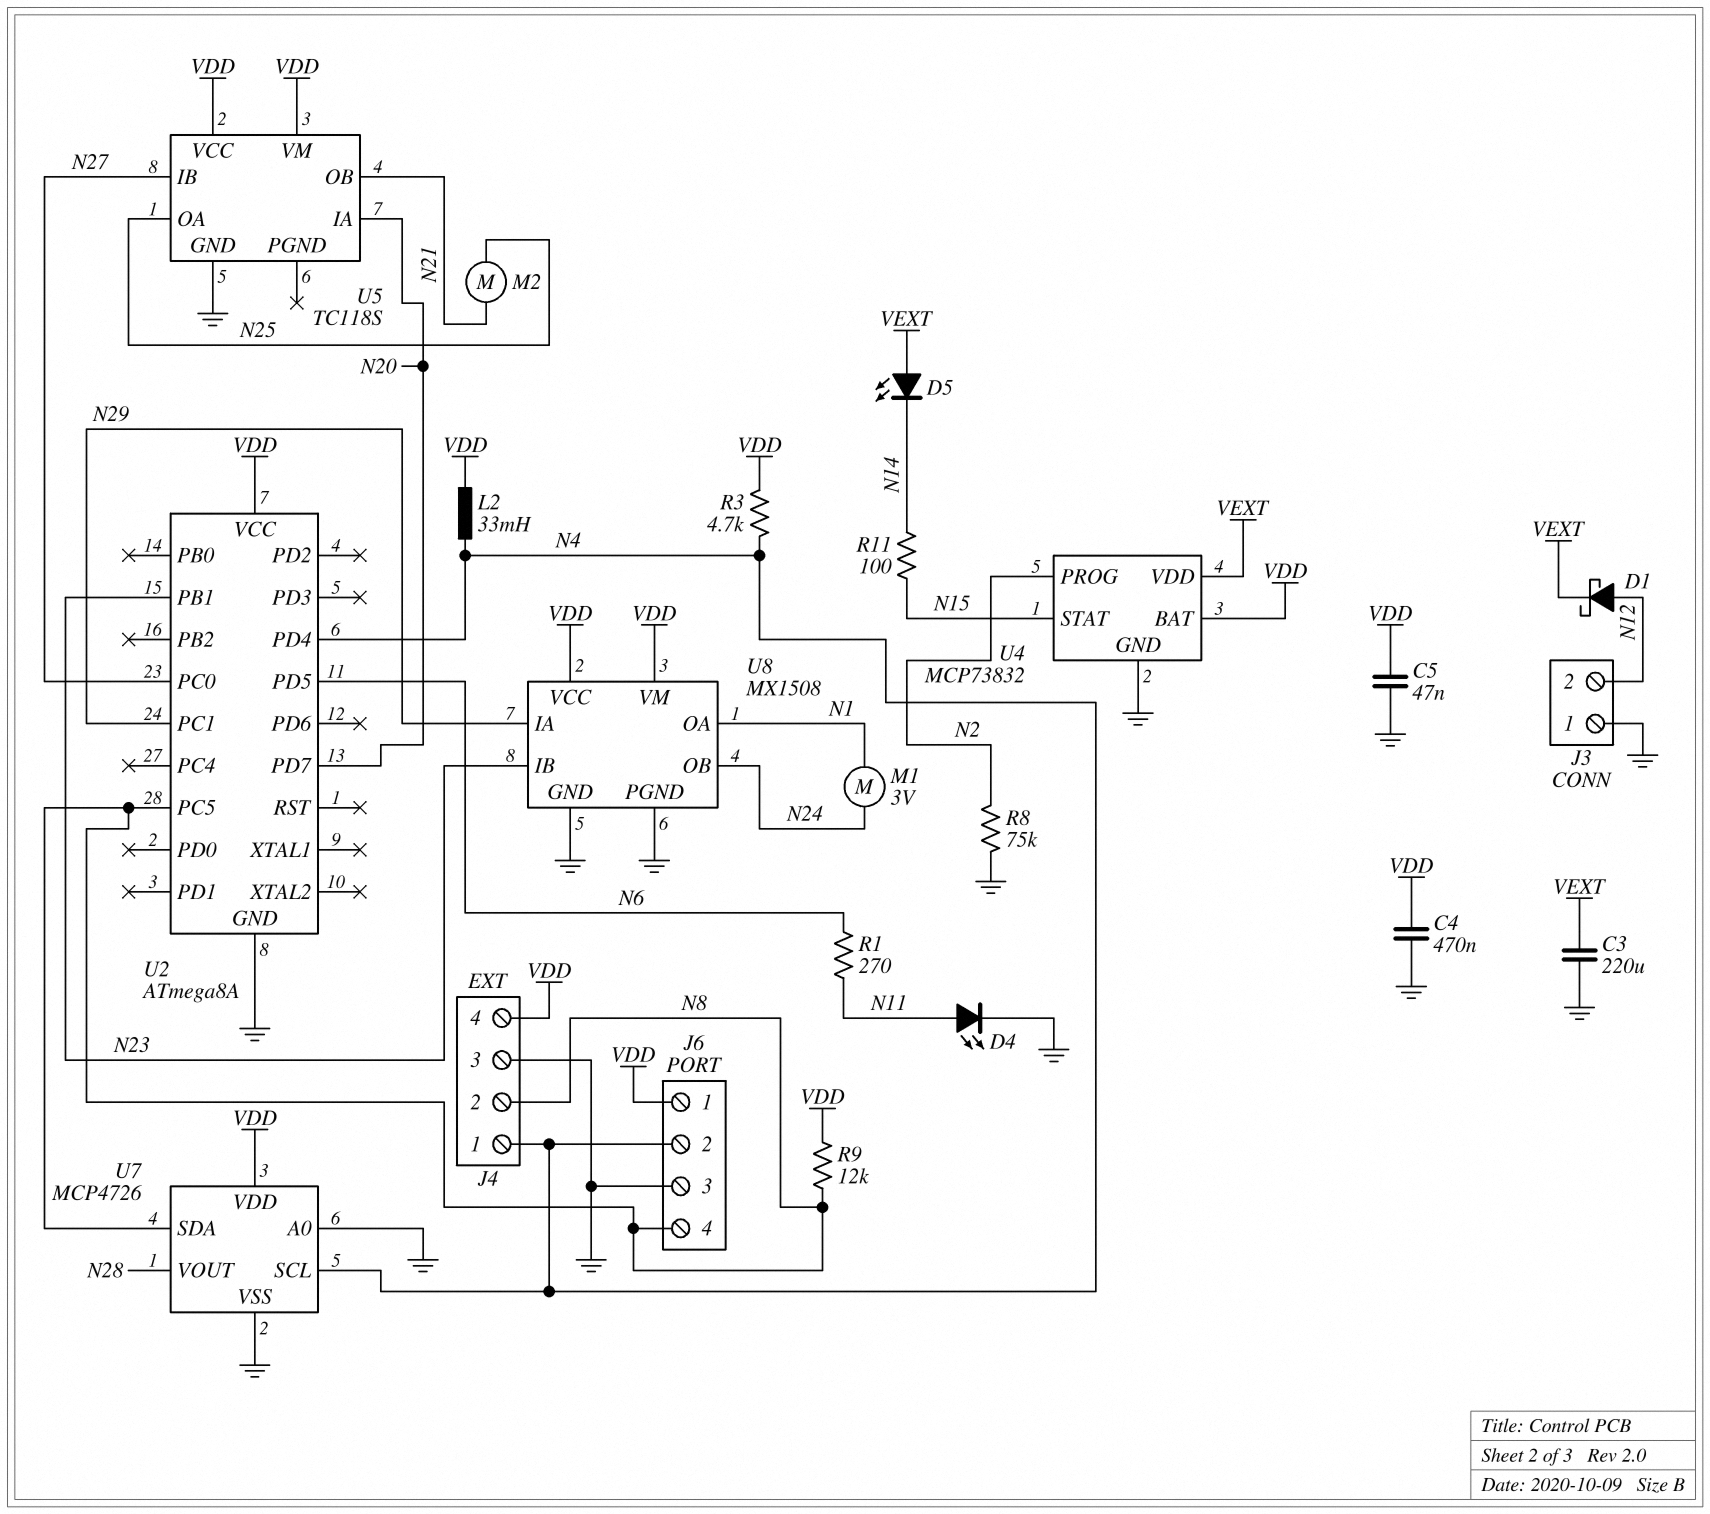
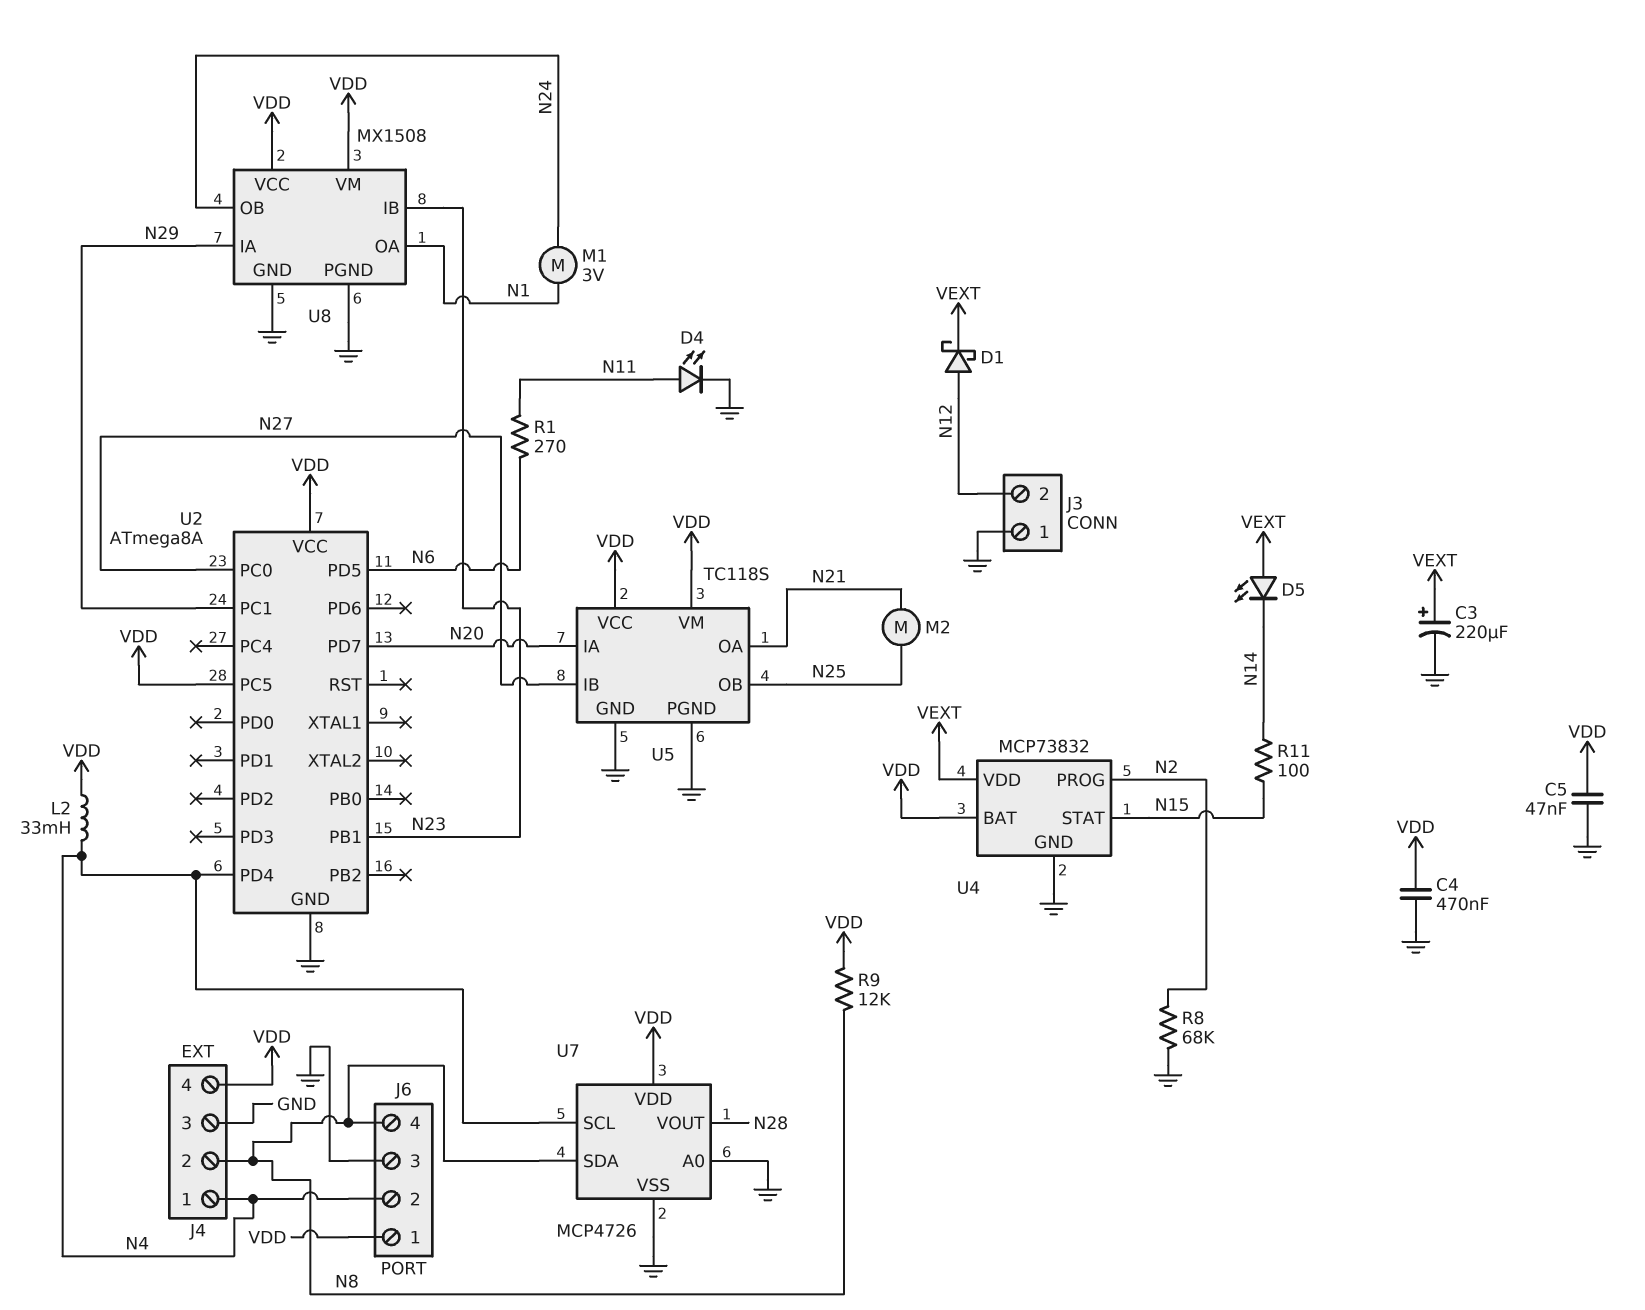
C3: 220uF (GND, VEXT) -> 220uF (plus VEXT, minus GND)
R3: 4.7k (N4, VDD) -> none
R8: 75k (GND, N2) -> 68k (GND, N2)
U2 pin PC5: N8 -> VDD
U5 pin OA: N25 -> N21
U5 pin OB: N21 -> N25
U5 pin PGND: none -> GND

